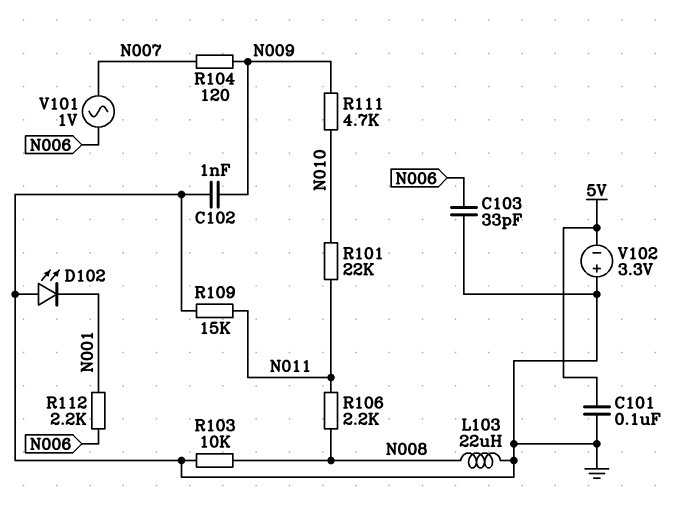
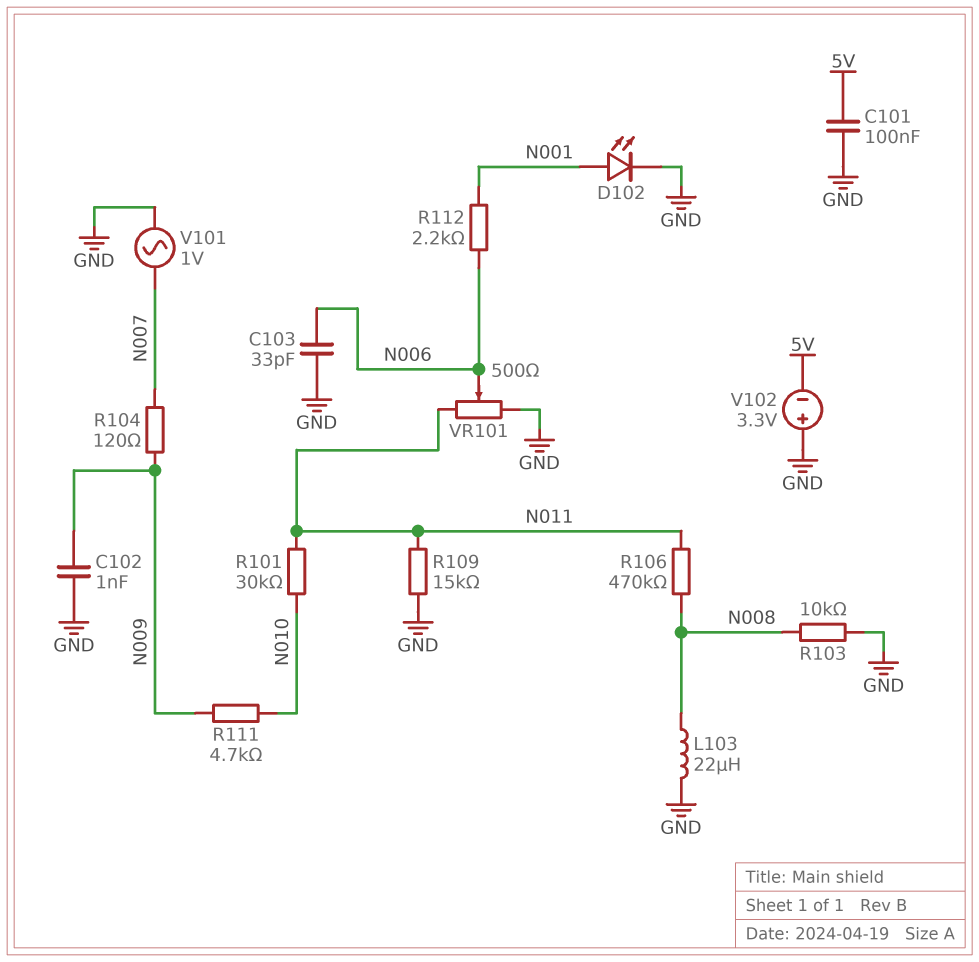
D102: LED (A GND, K N001) -> LED (A N001, K GND)
R101: 22k (N010, N011) -> 30k (N010, N011)
R106: 2.2k (N008, N011) -> 470k (N008, N011)
V101: AC 1V (N006, N007) -> AC 1V (GND, N007)
VR101: none -> 500 (GND, N011, wiper N006)

